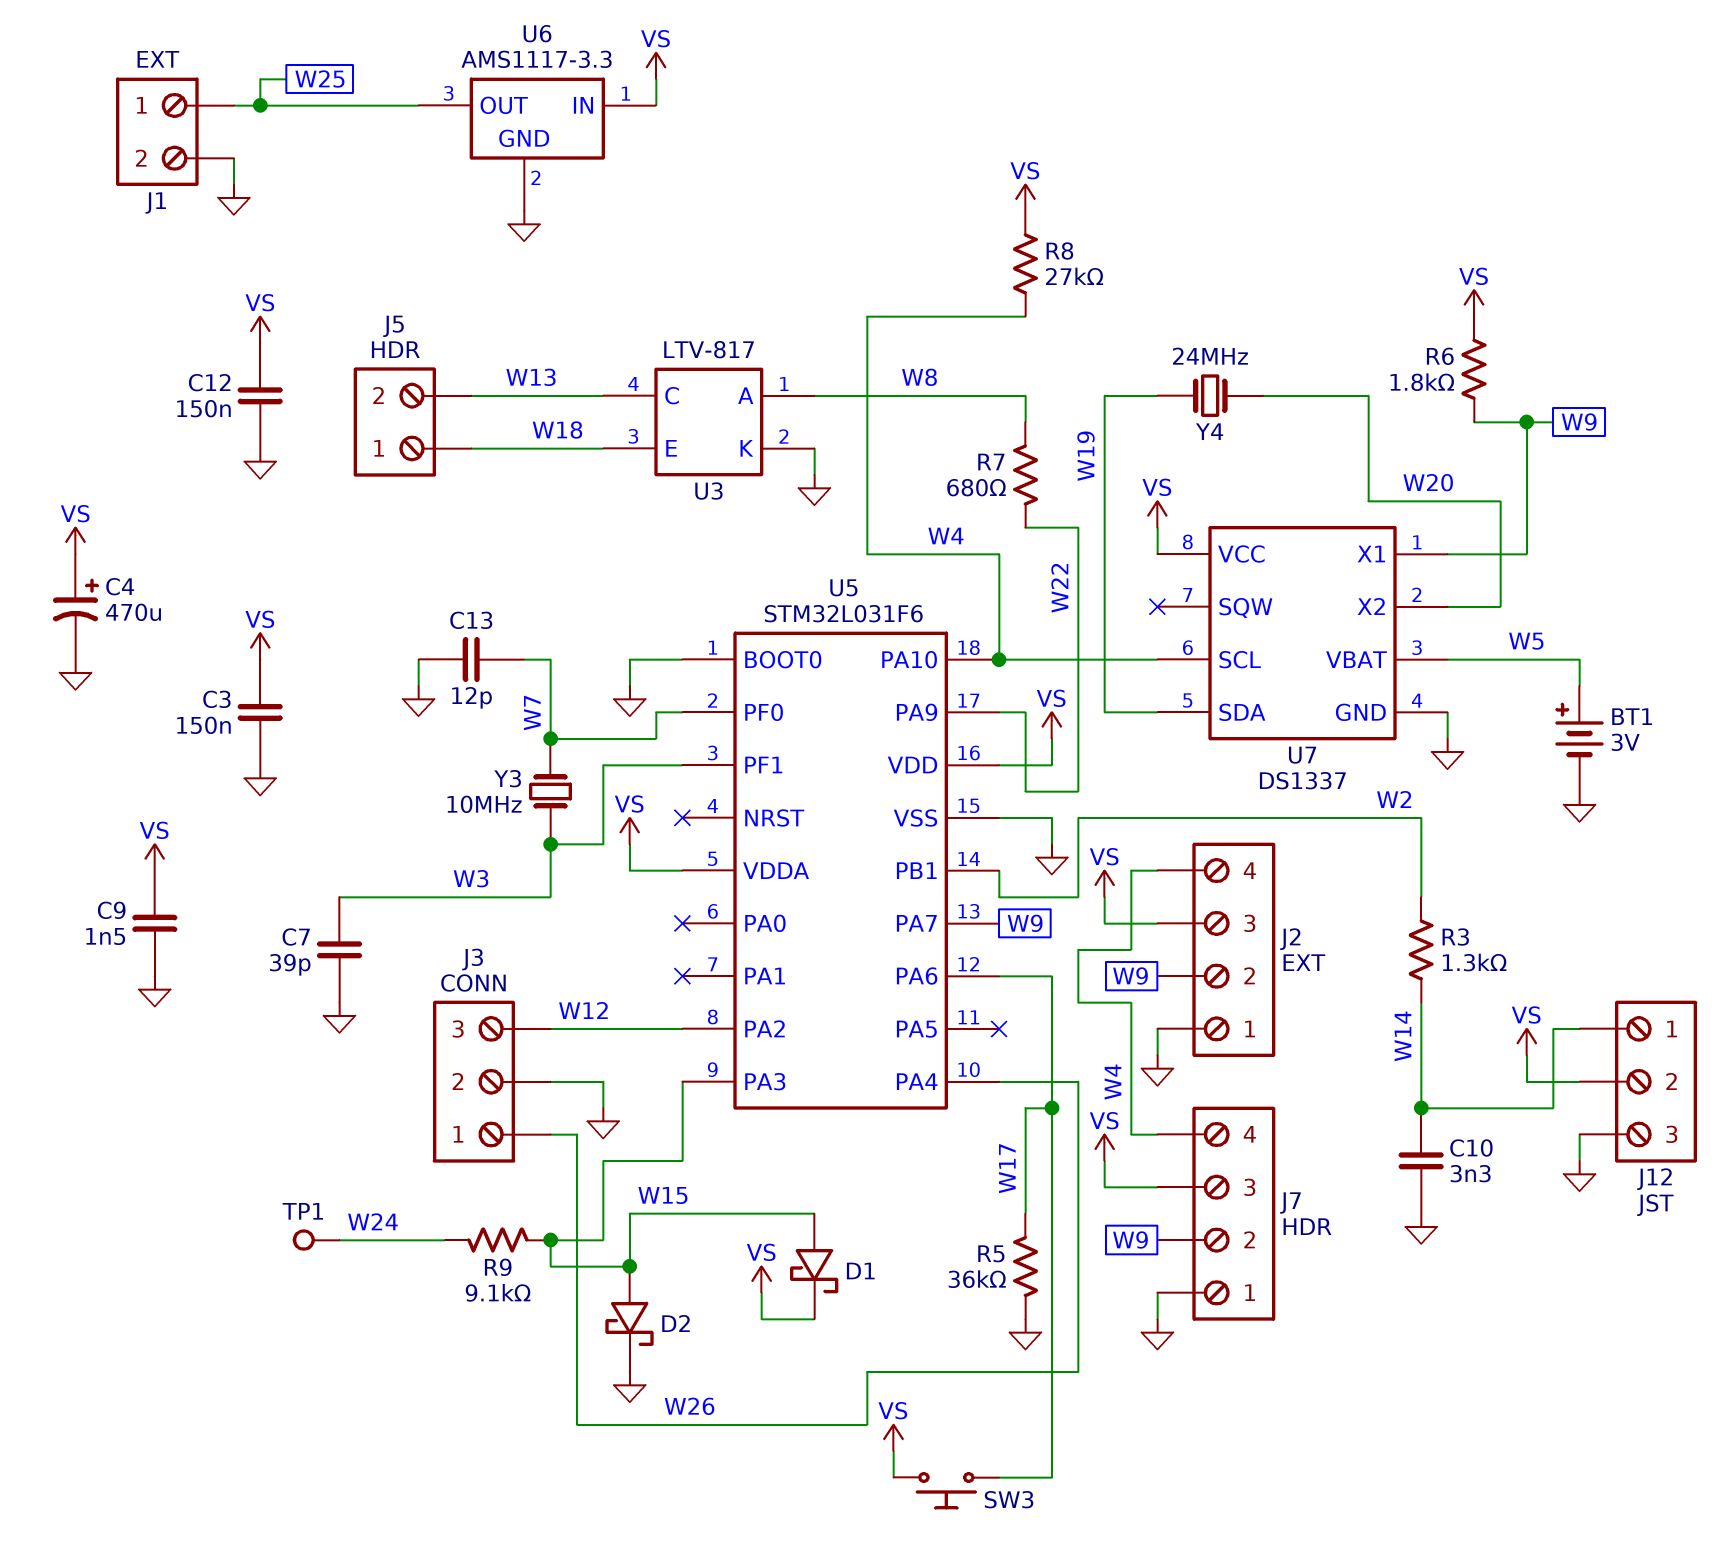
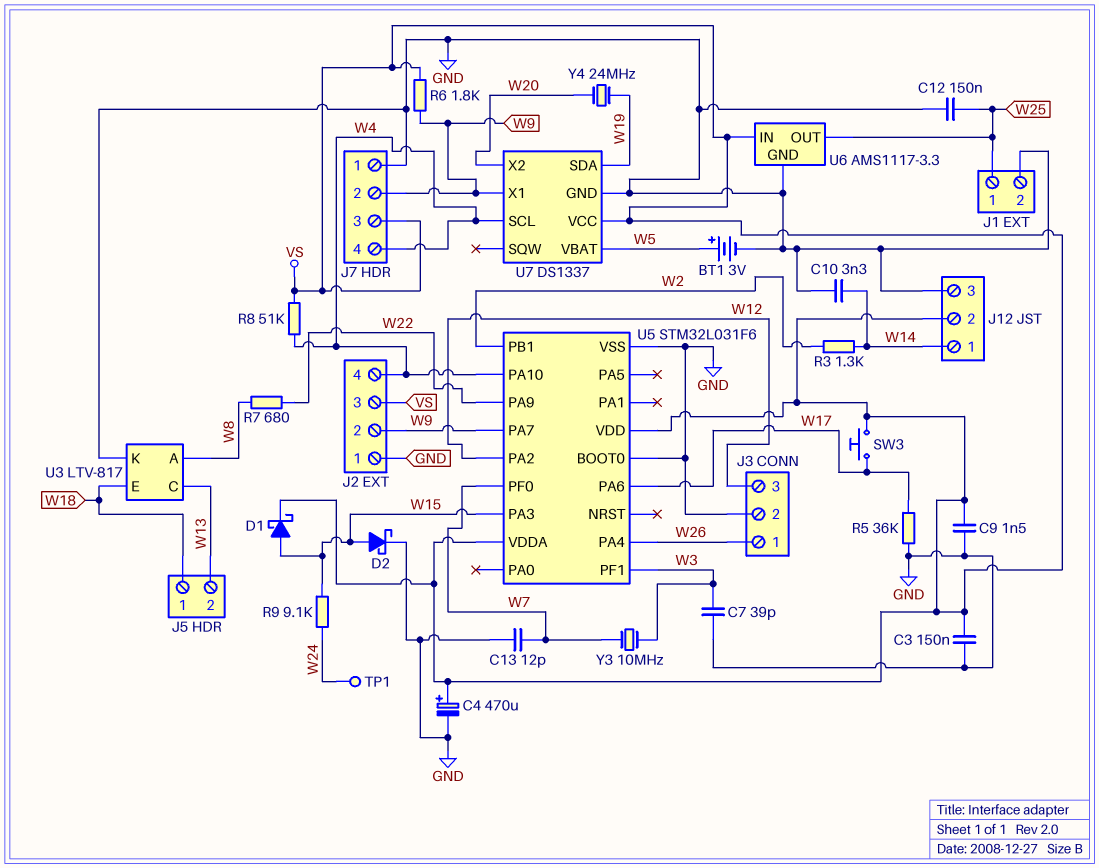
C12: 150nF (GND, VS) -> 150nF (GND, W25)
R8: 27k (VS, W4) -> 51k (VS, W4)

